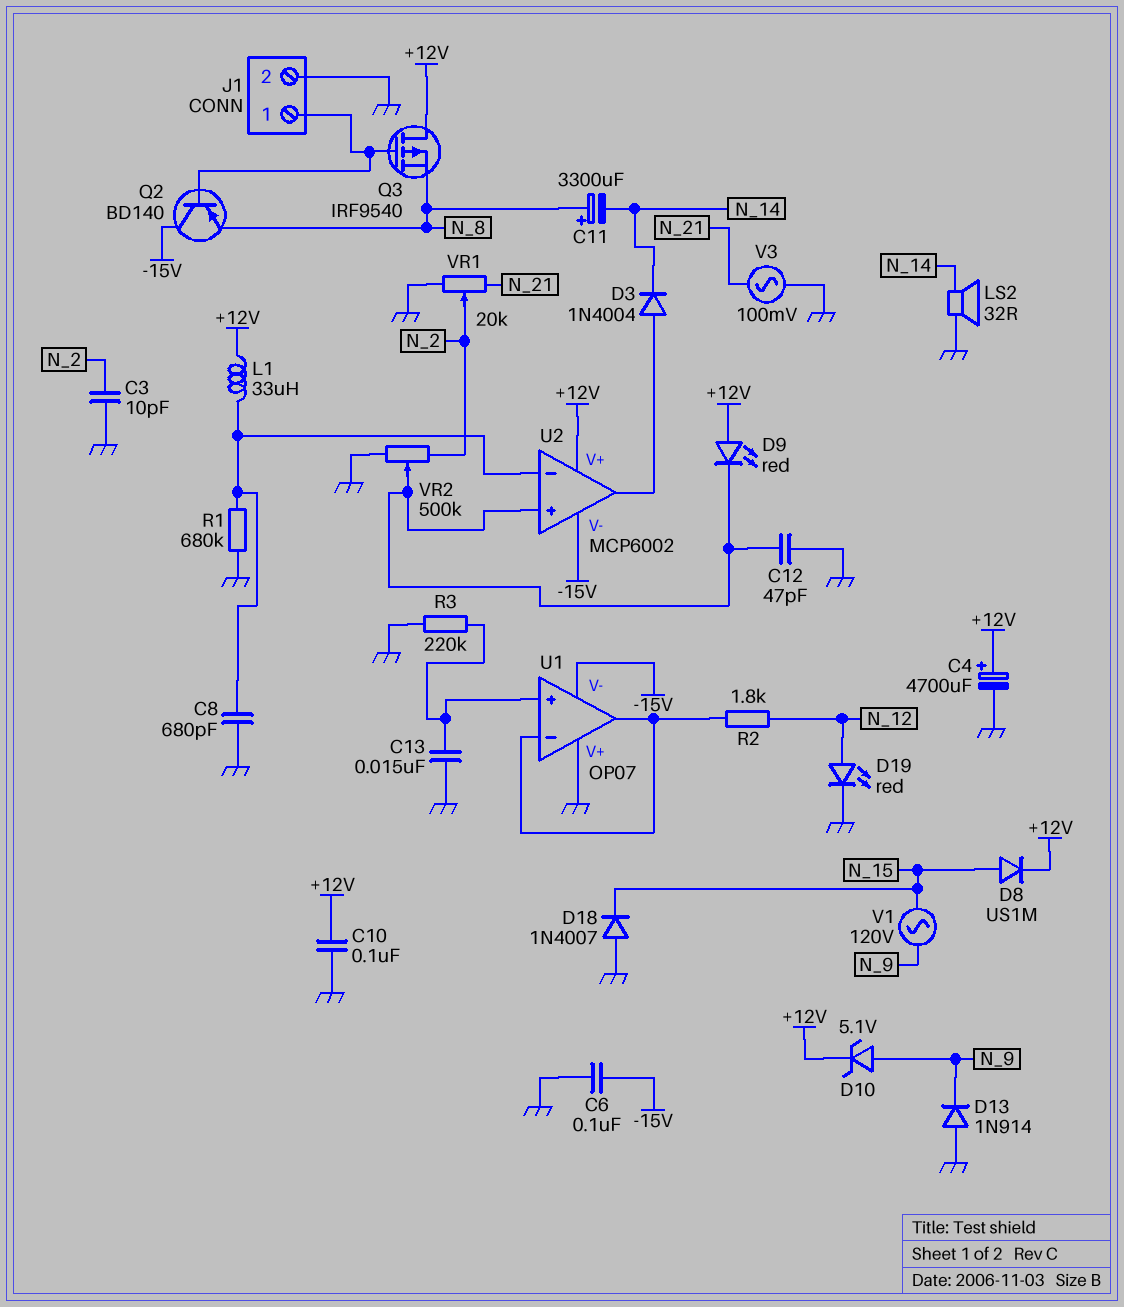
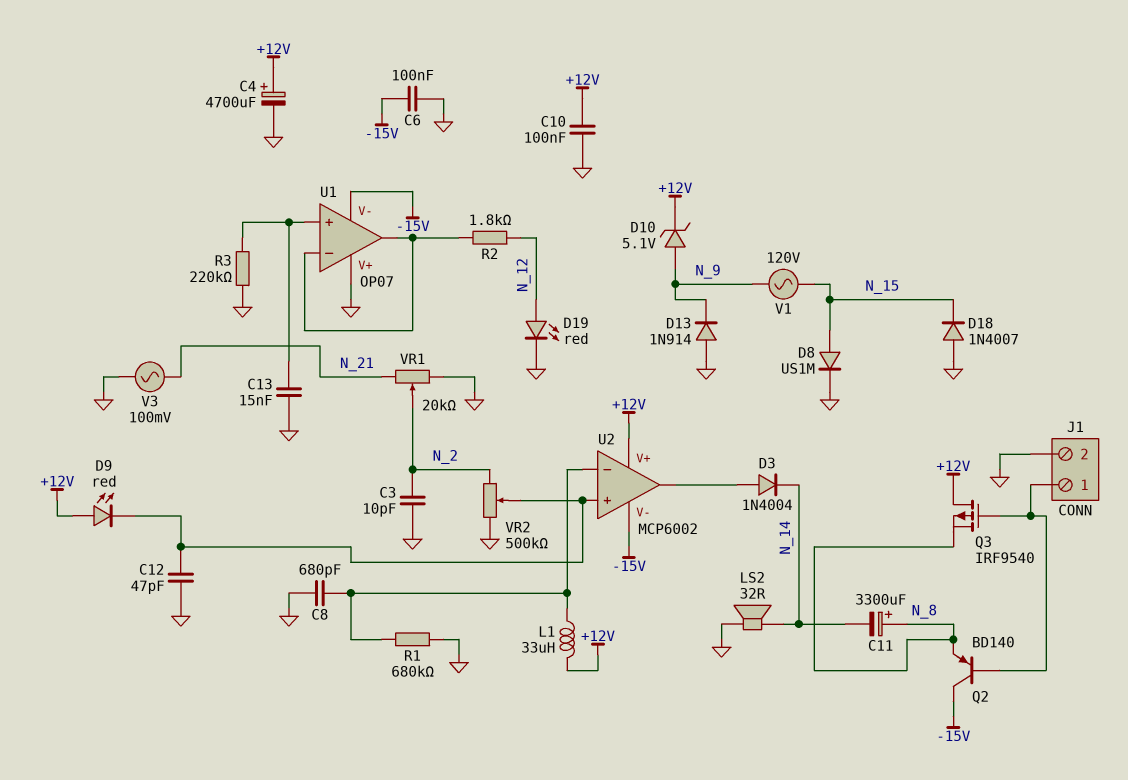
D8: diode US1M (A N_15, K +12V) -> diode US1M (A N_15, K GND)

